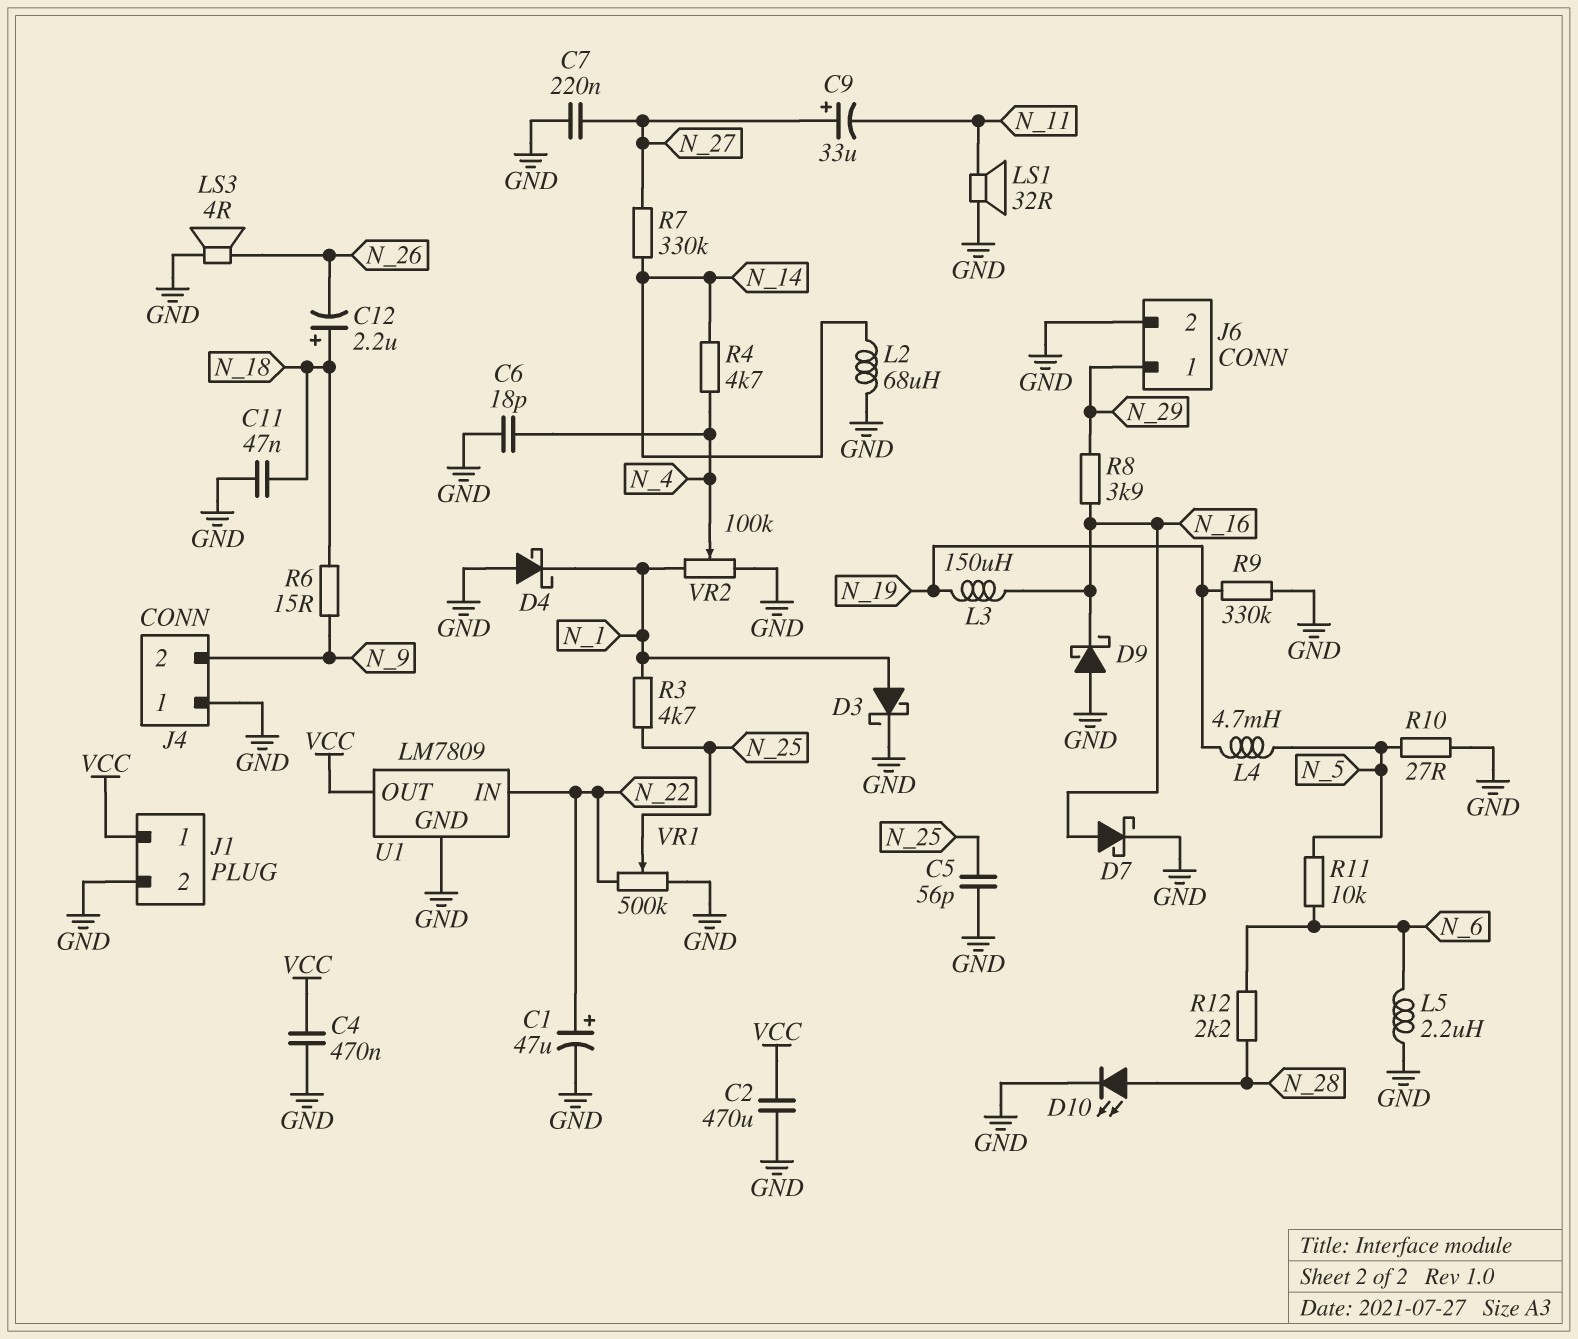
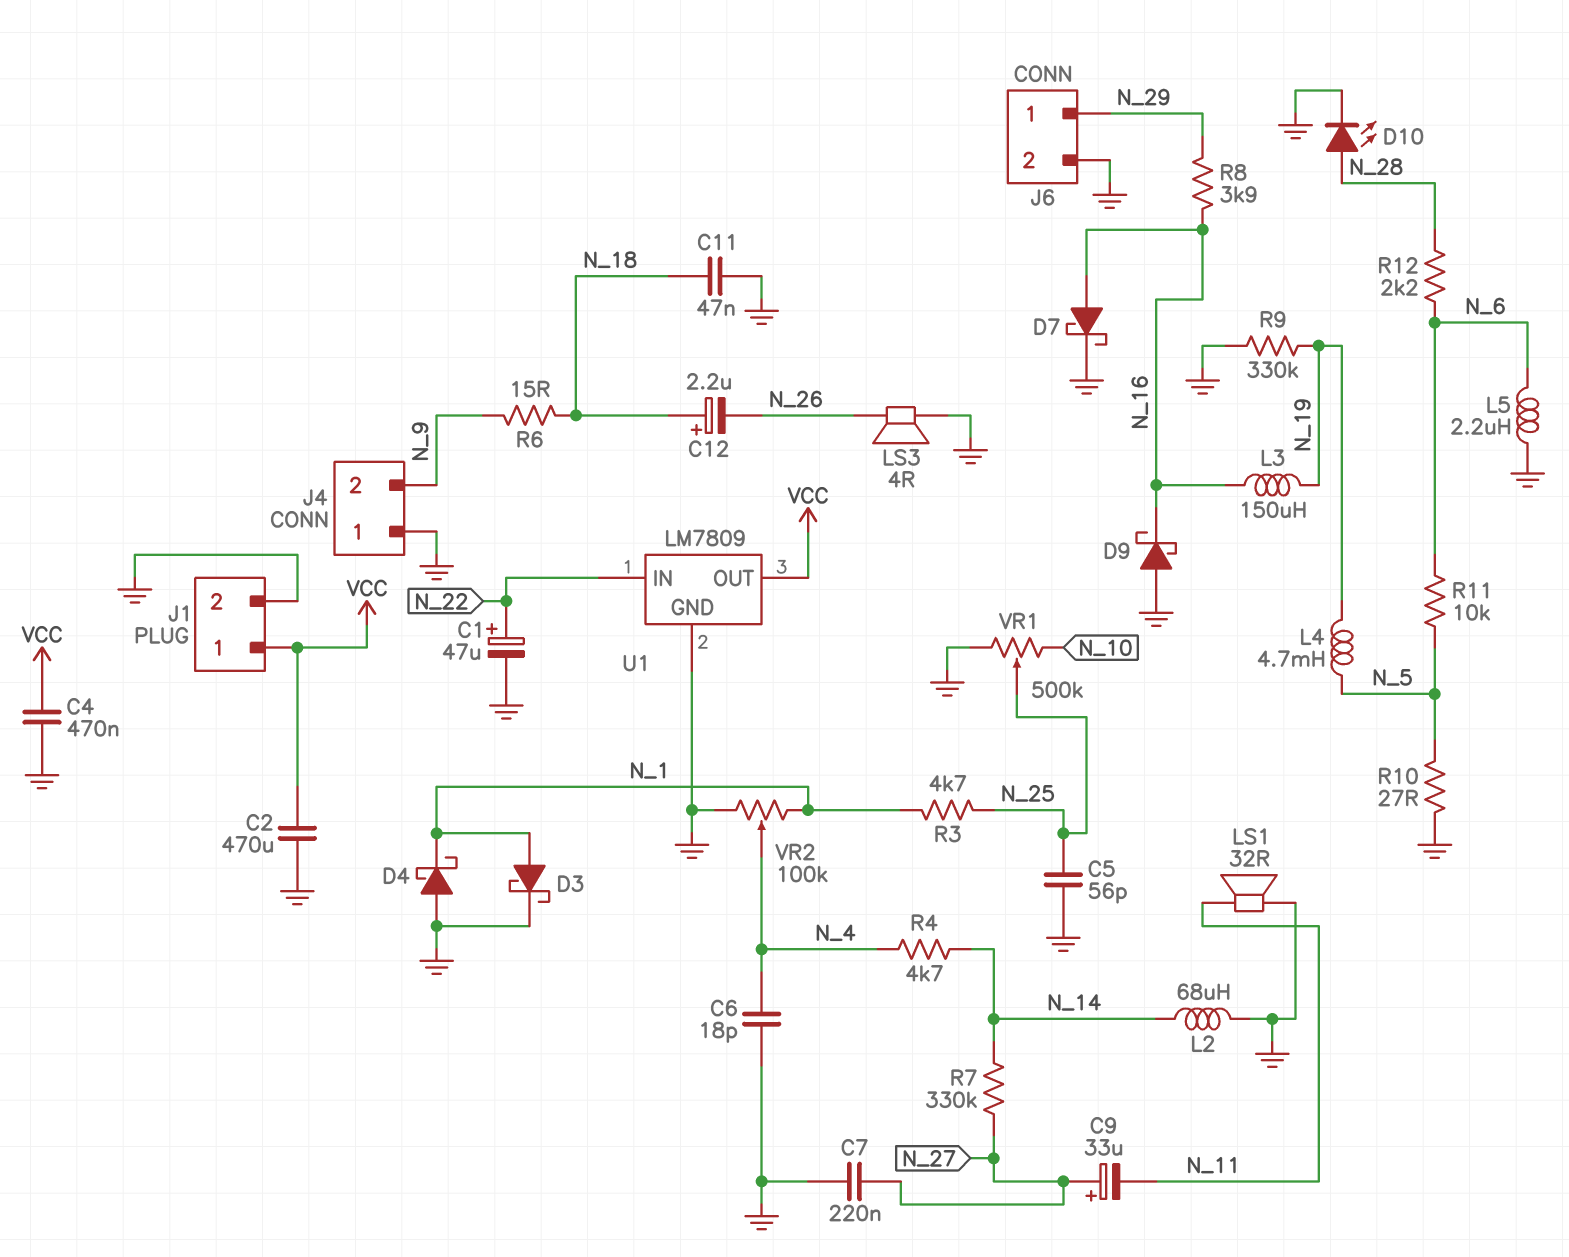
VR1: 500k (GND, N_22, wiper N_25) -> 500k (GND, N_10, wiper N_25)

